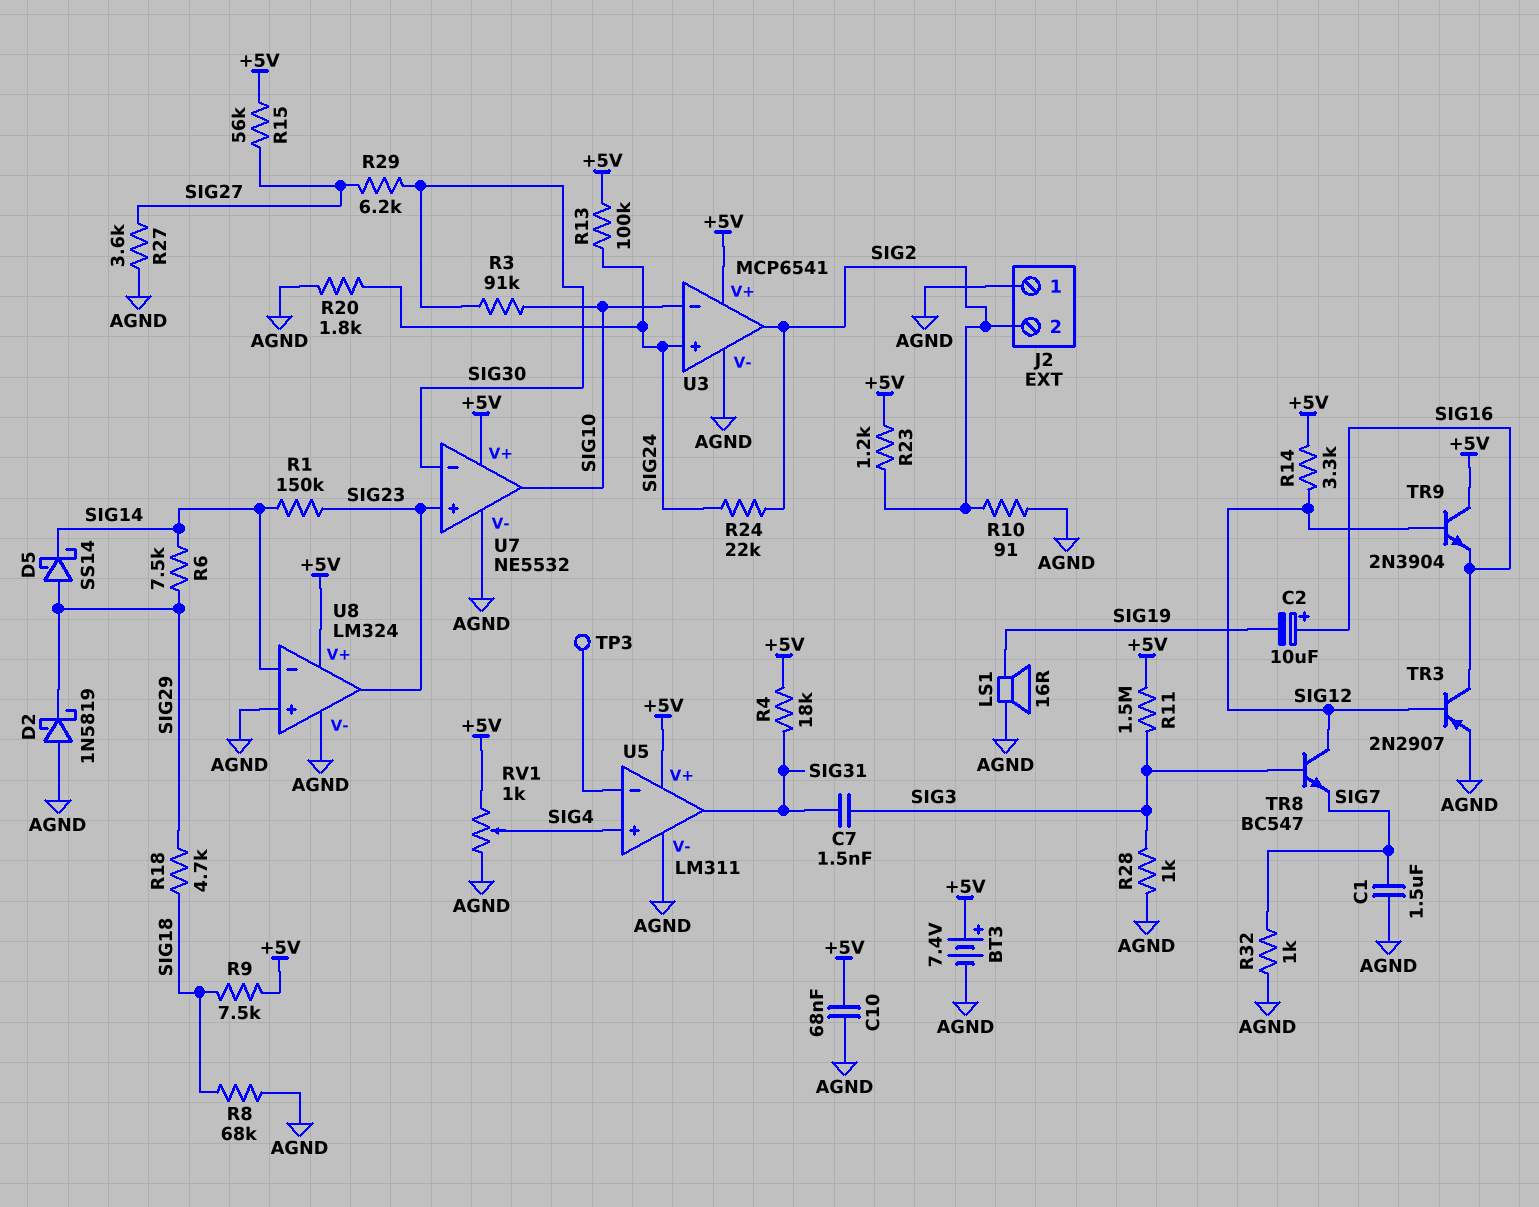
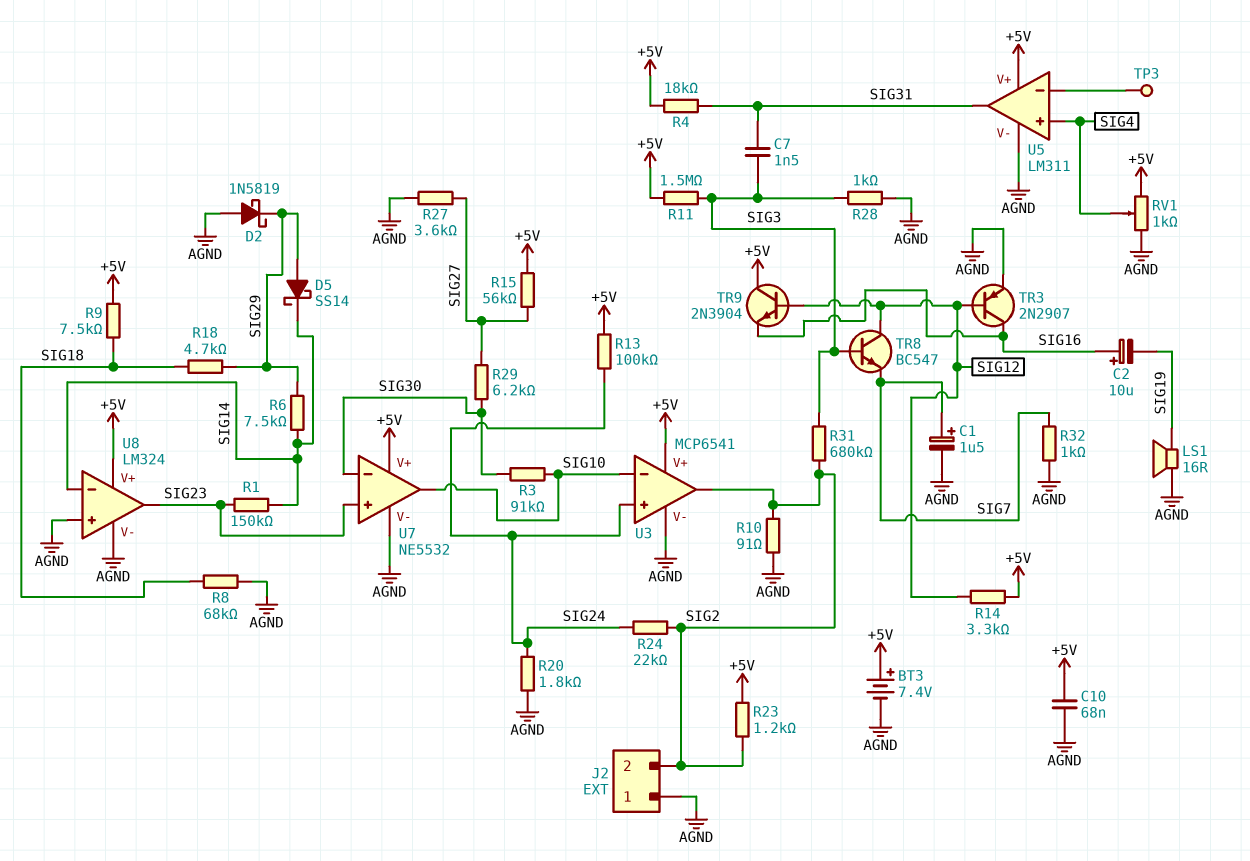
C1: 1.5uF (AGND, SIG7) -> 1.5uF (plus SIG7, minus AGND)
R31: none -> 680k (SIG2, SIG3)

